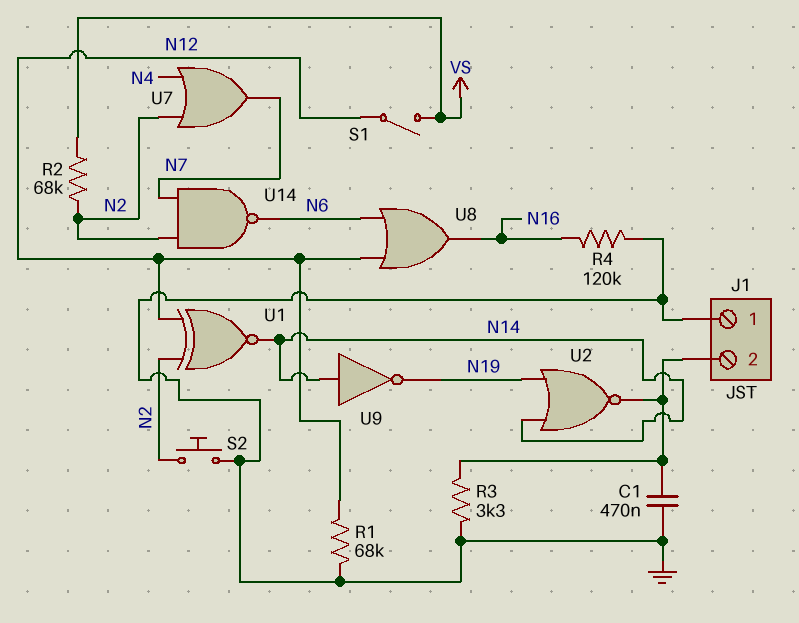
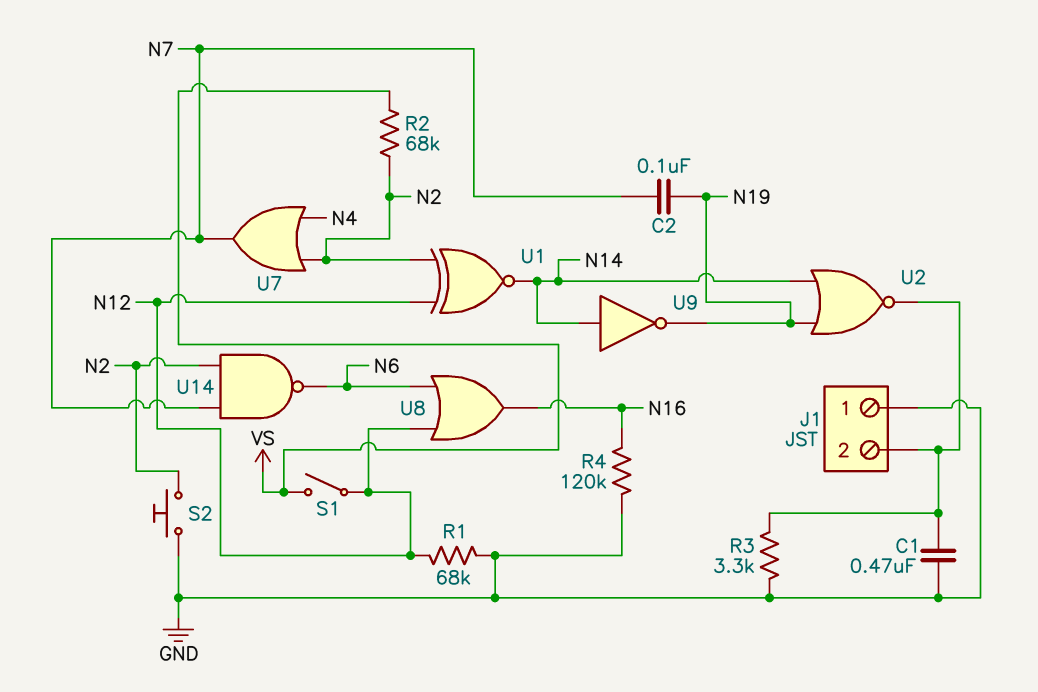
C2: none -> 100nF (N7, N19)

